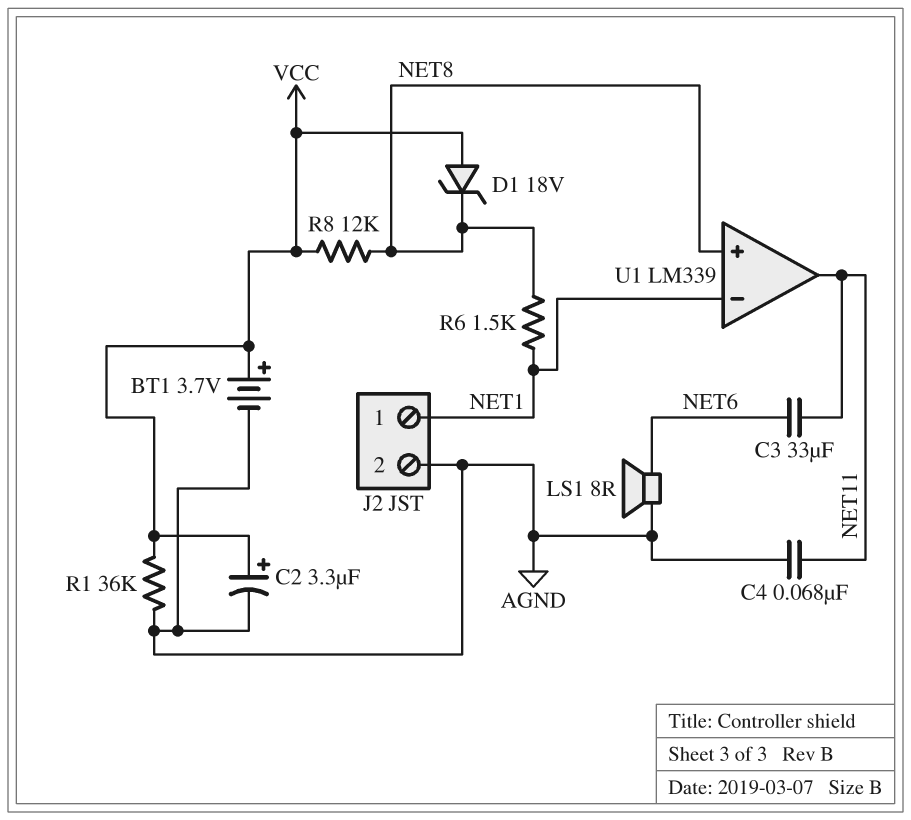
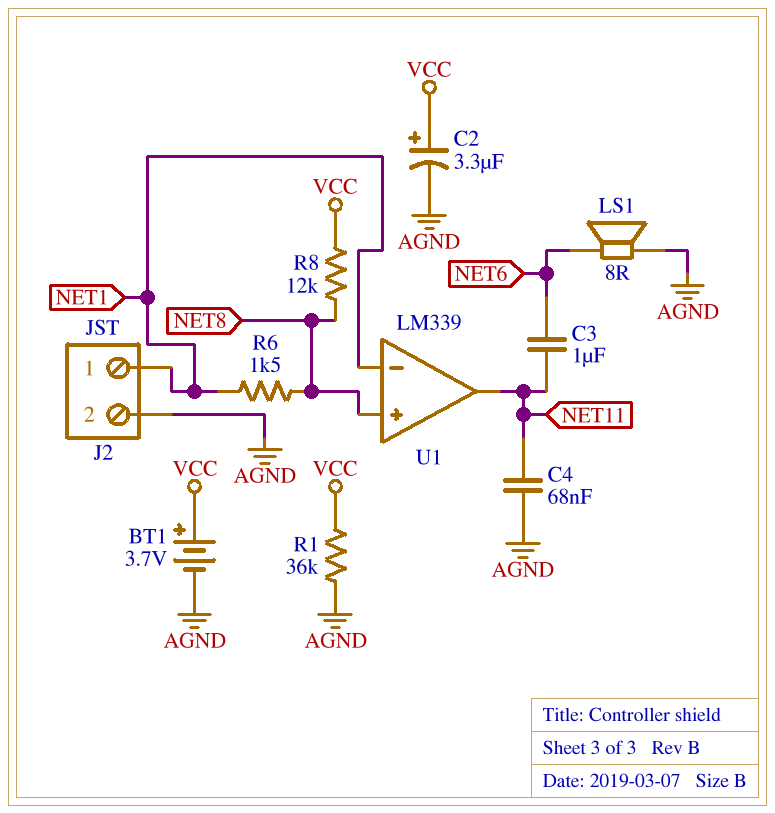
C3: 33uF (NET6, NET11) -> 1uF (NET6, NET11)
D1: zener 18V (A VCC, K NET8) -> none

